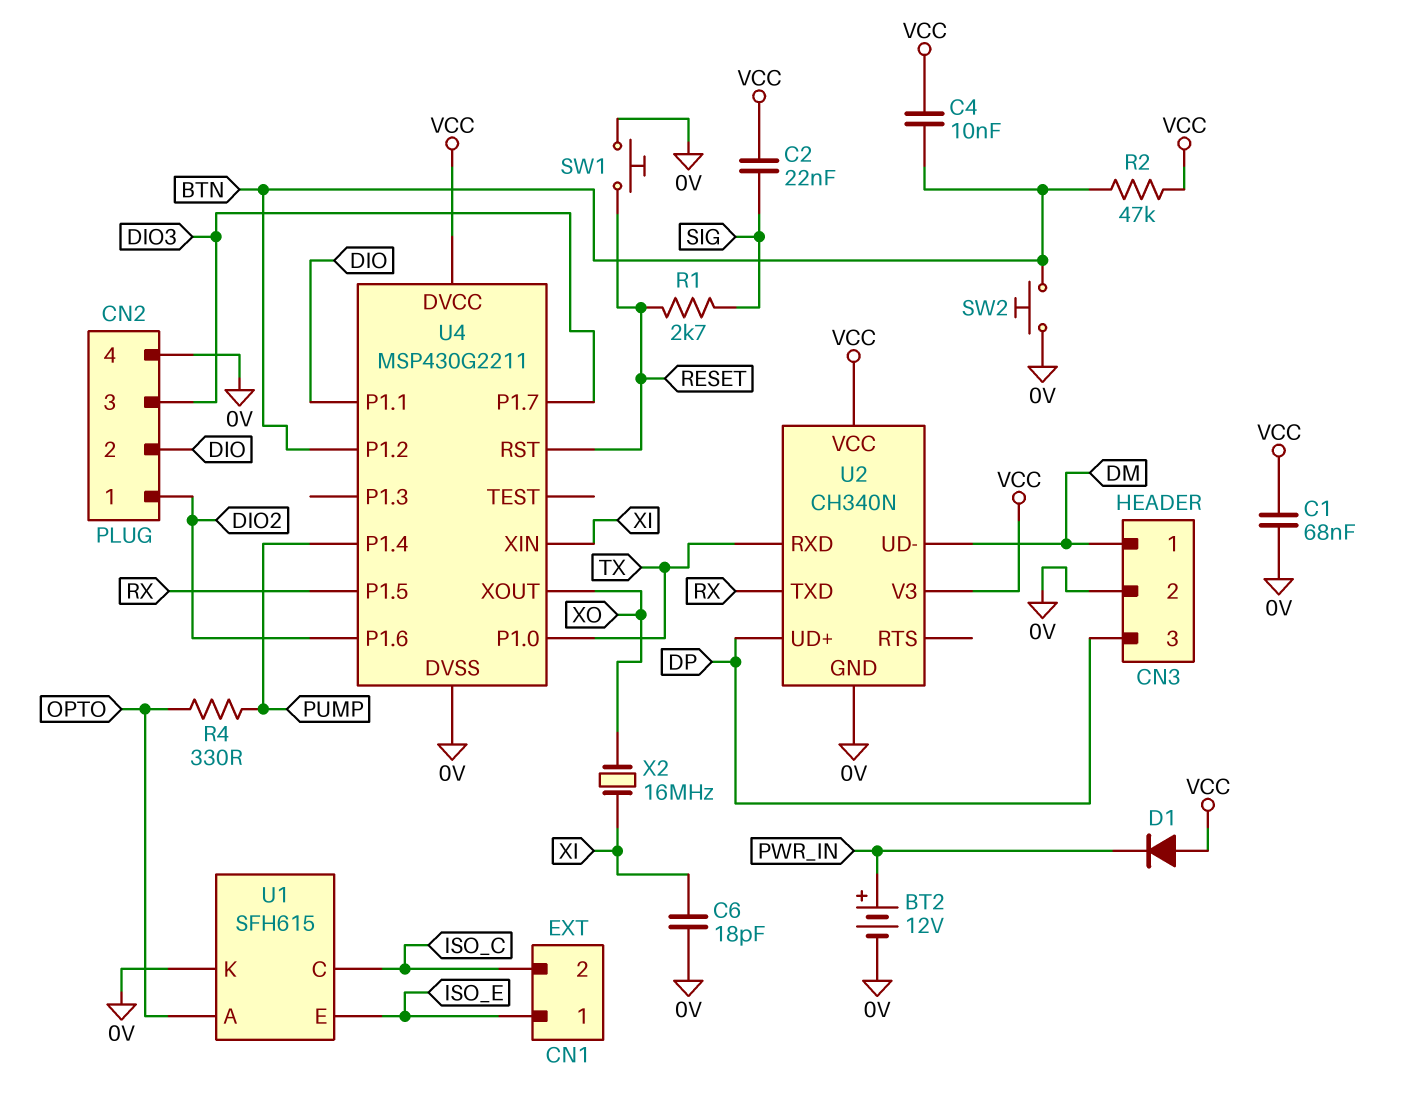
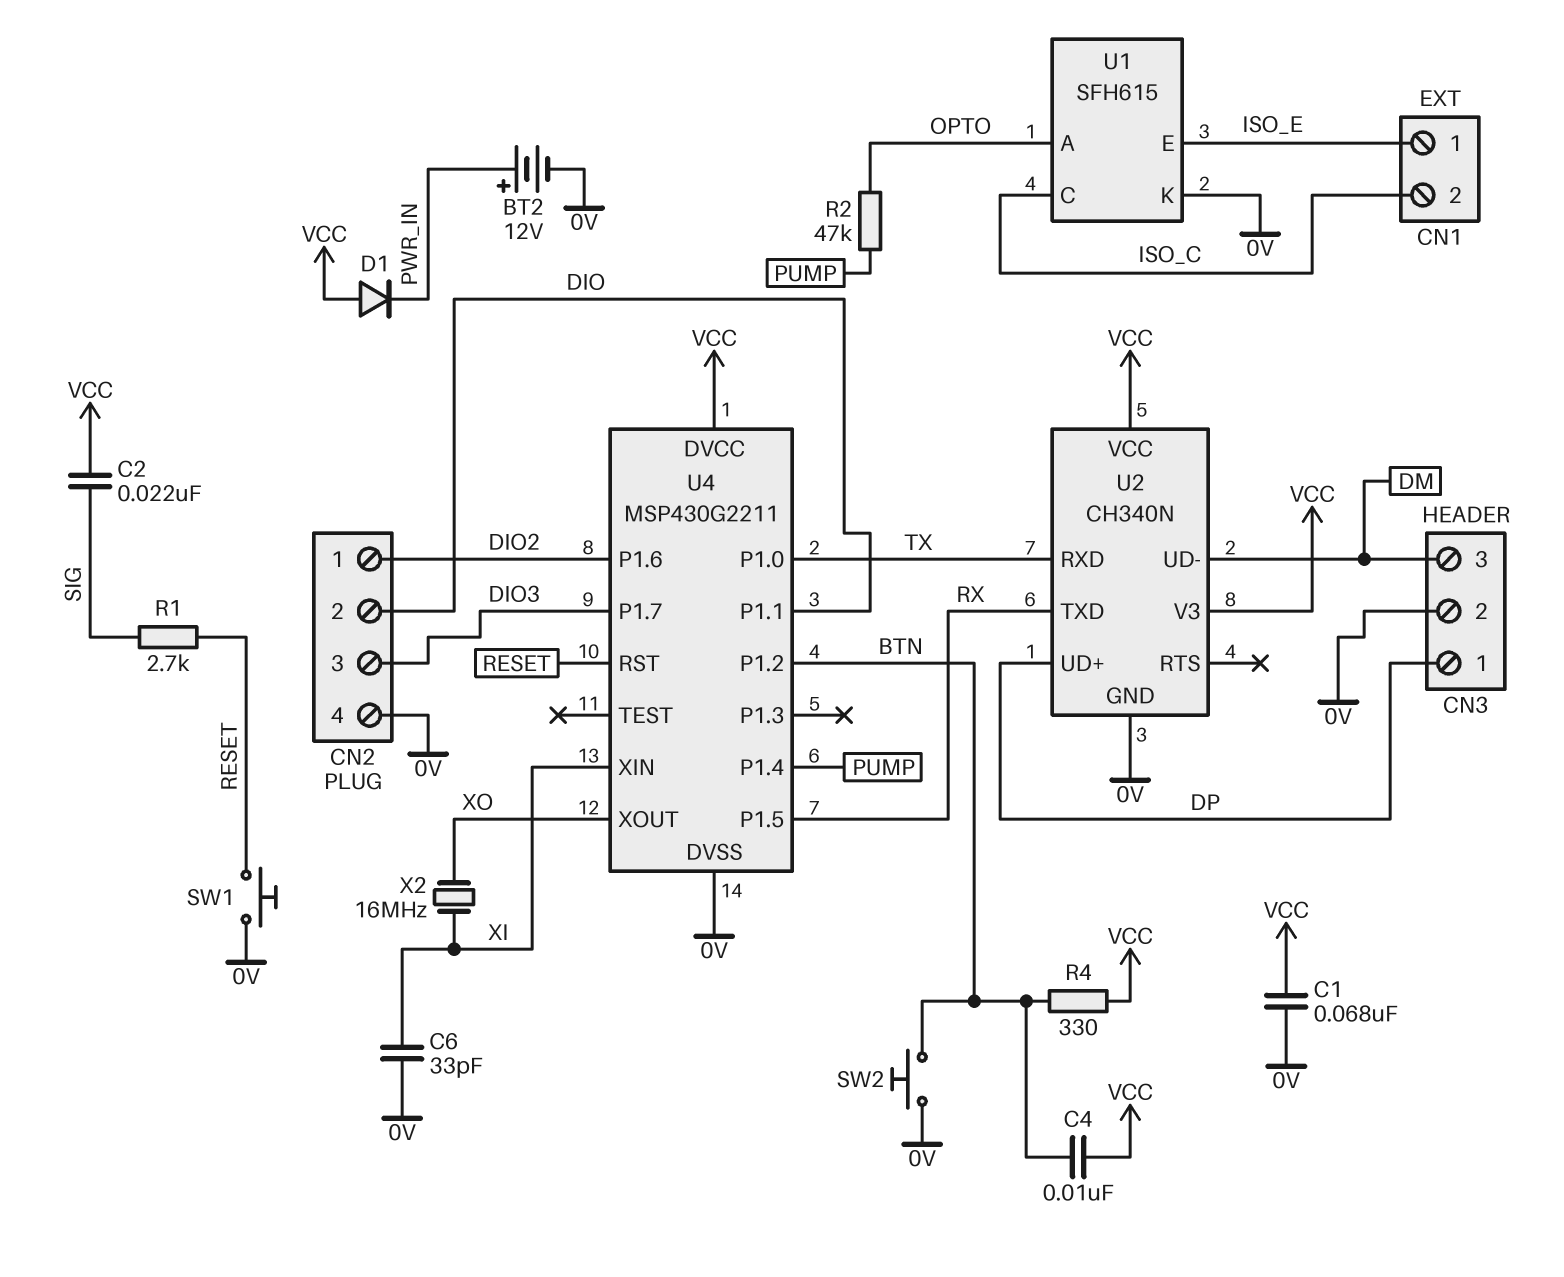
C6: 18pF (0V, XI) -> 33pF (0V, XI)
CN3 pin 1: DM -> DP
CN3 pin 3: DP -> DM
R2: 47k (BTN, VCC) -> 47k (OPTO, PUMP)
R4: 330 (OPTO, PUMP) -> 330 (BTN, VCC)

